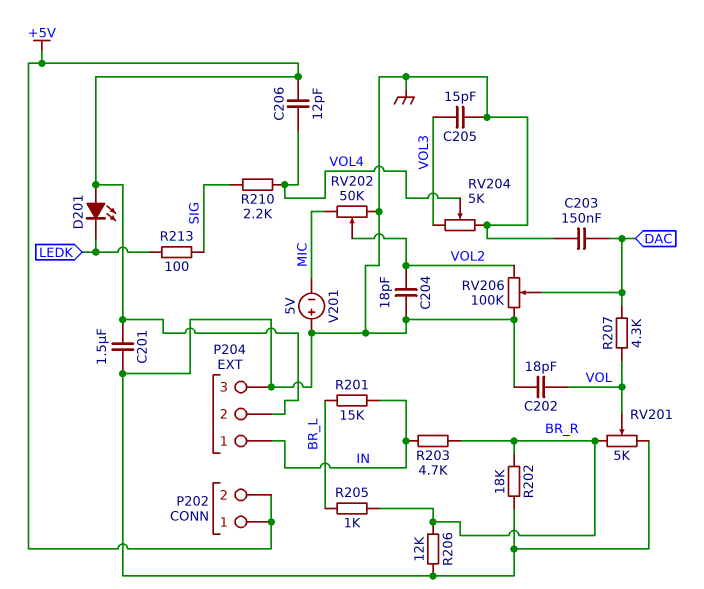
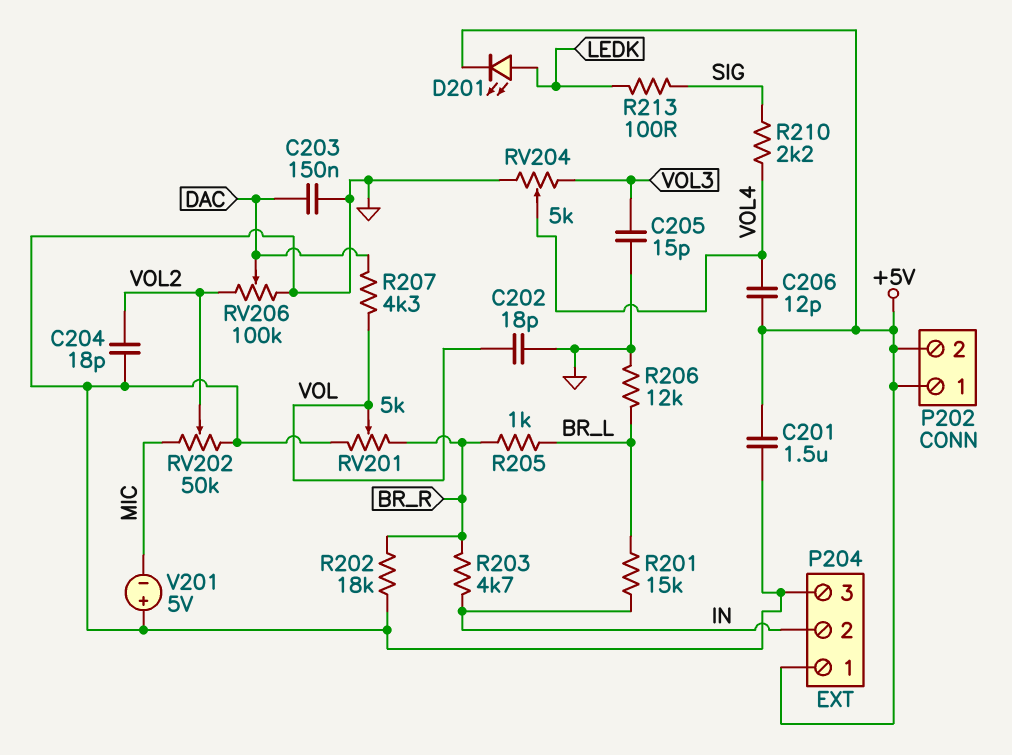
D201: LED (A +5V, K LEDK) -> LED (A LEDK, K +5V)
P204 pin 1: IN -> +5V
P204 pin 2: +5V -> IN
R206: 12k (BR_R, GND) -> 12k (BR_L, GND)

